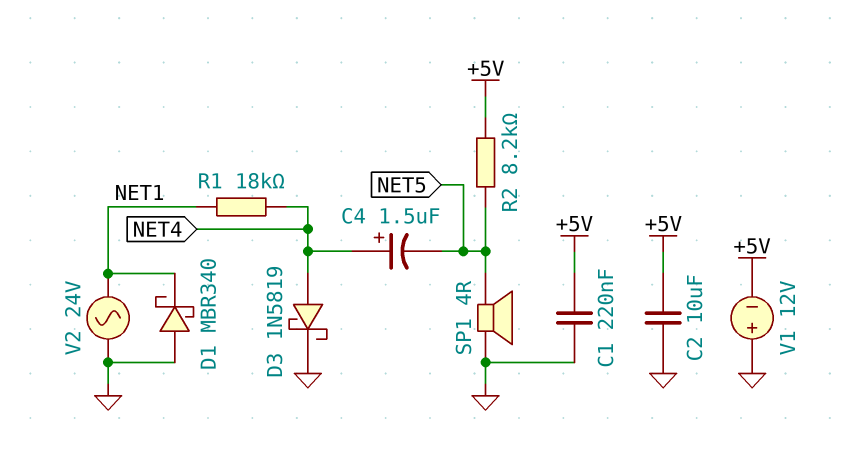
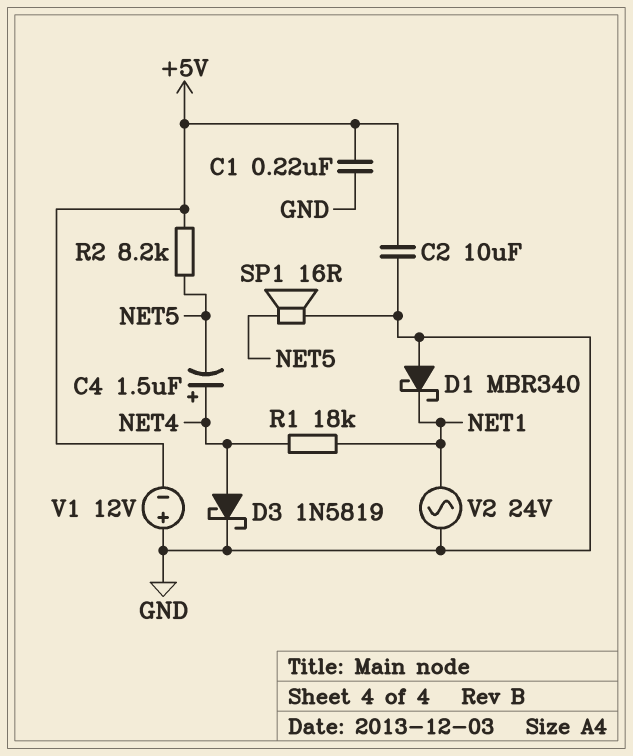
SP1: speaker 4R (GND, NET5) -> speaker 16R (GND, NET5)

